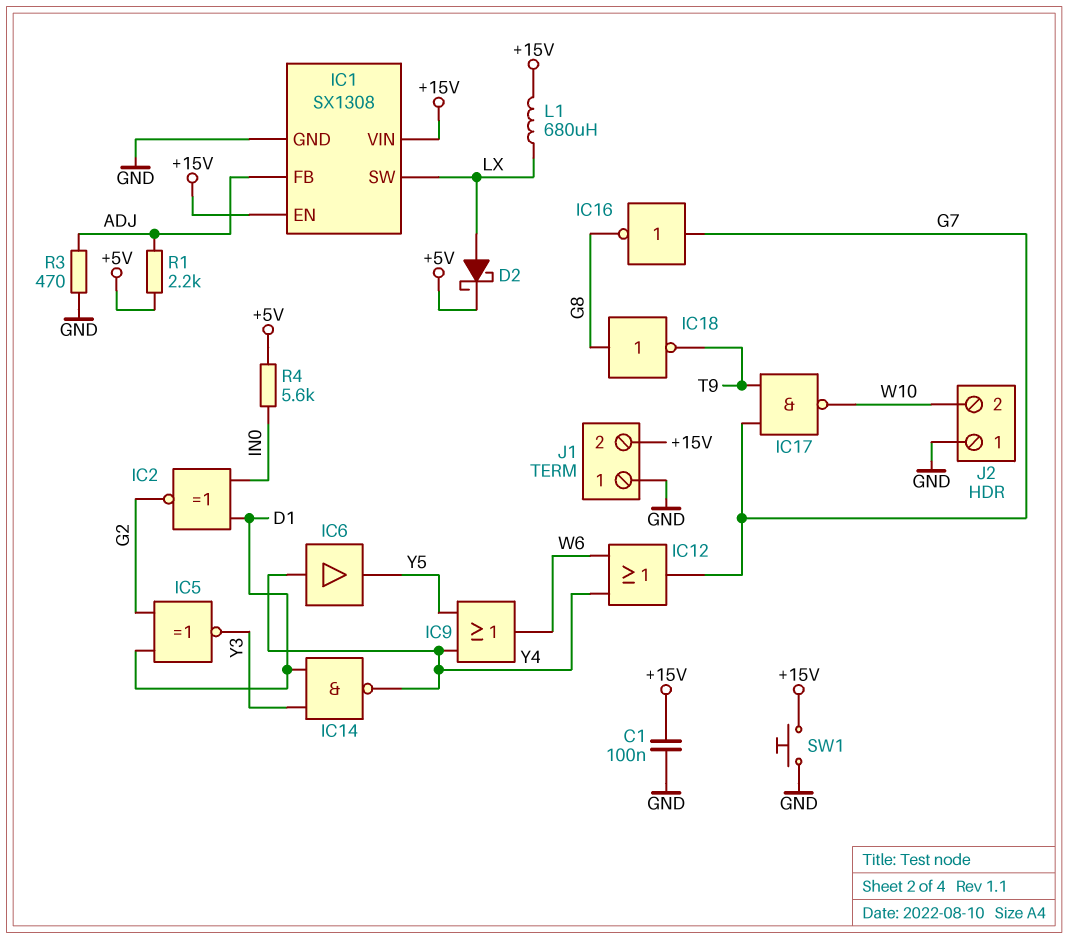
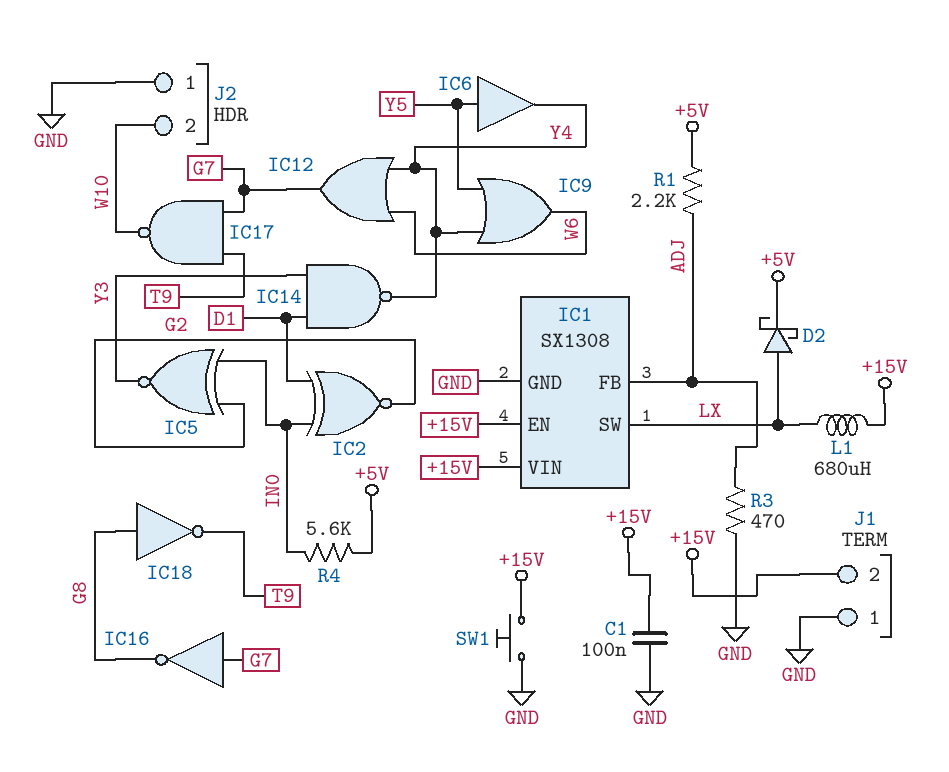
IC5: XNOR (in D1, in G2, out Y3) -> XNOR (in G2, in IN0, out Y3)
IC6: buffer (in Y4, out Y5) -> buffer (in Y5, out Y4)

